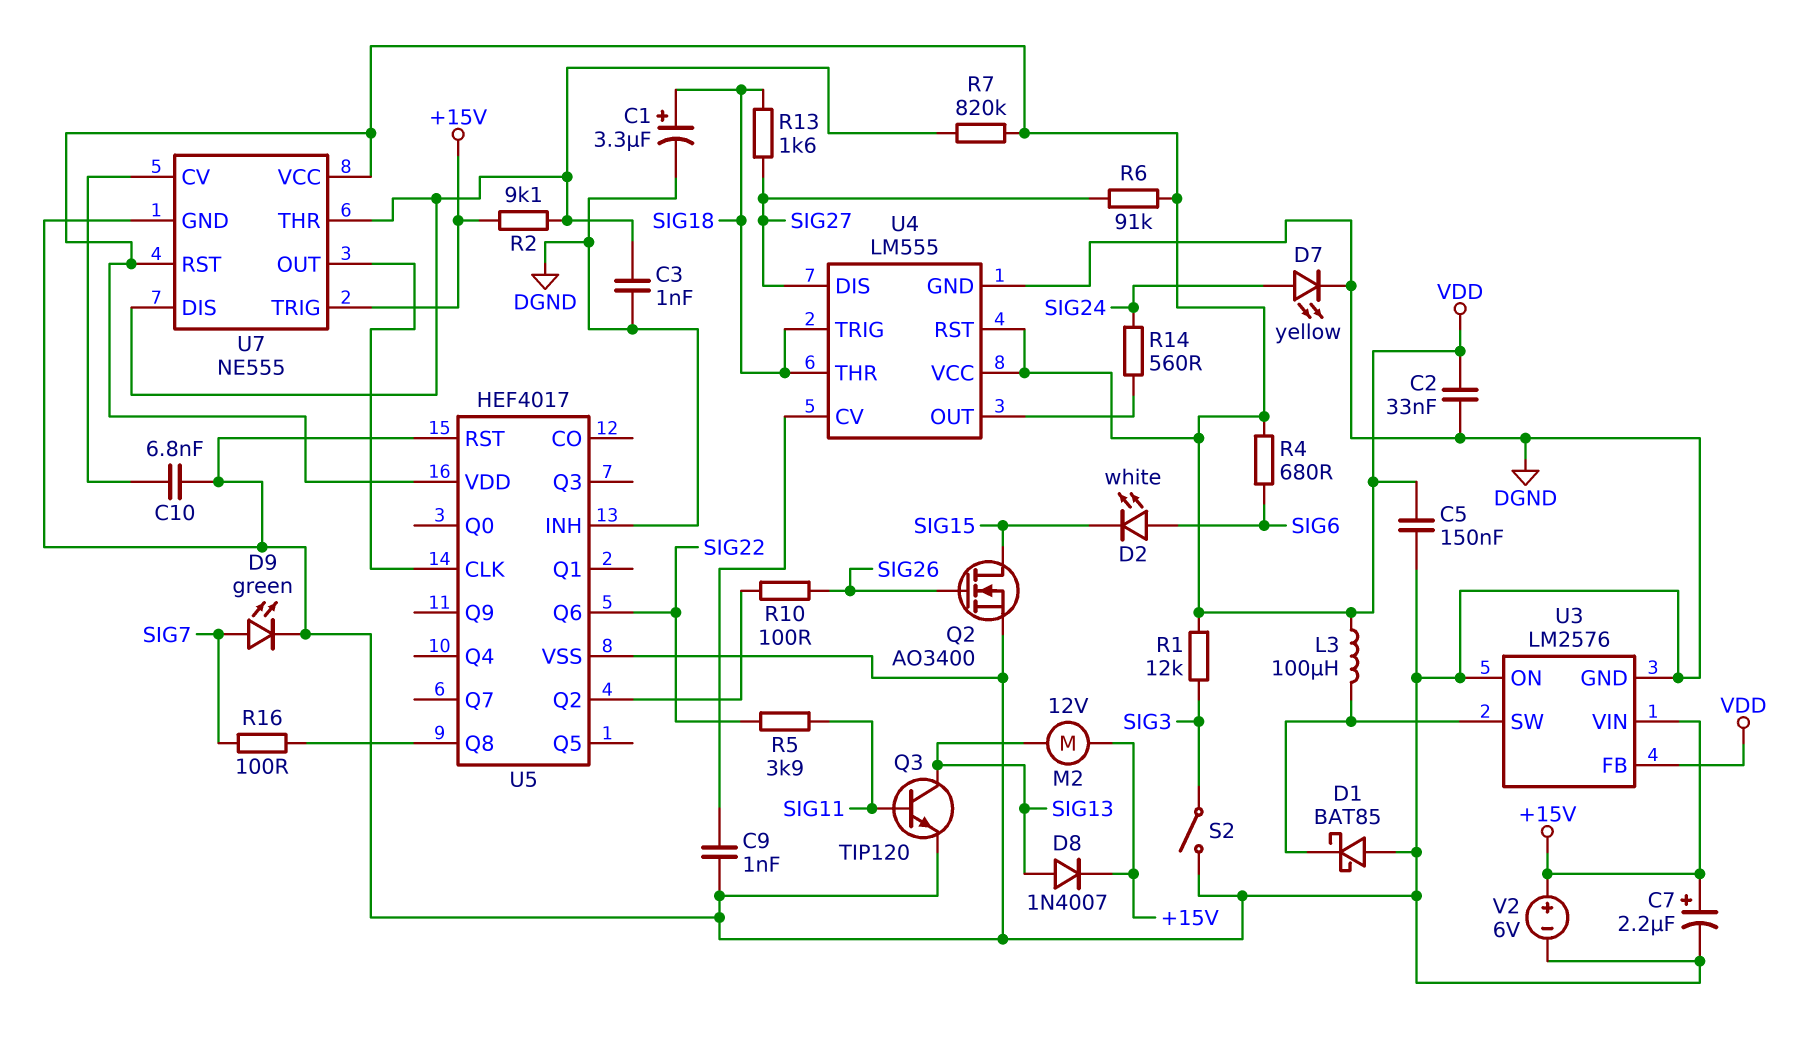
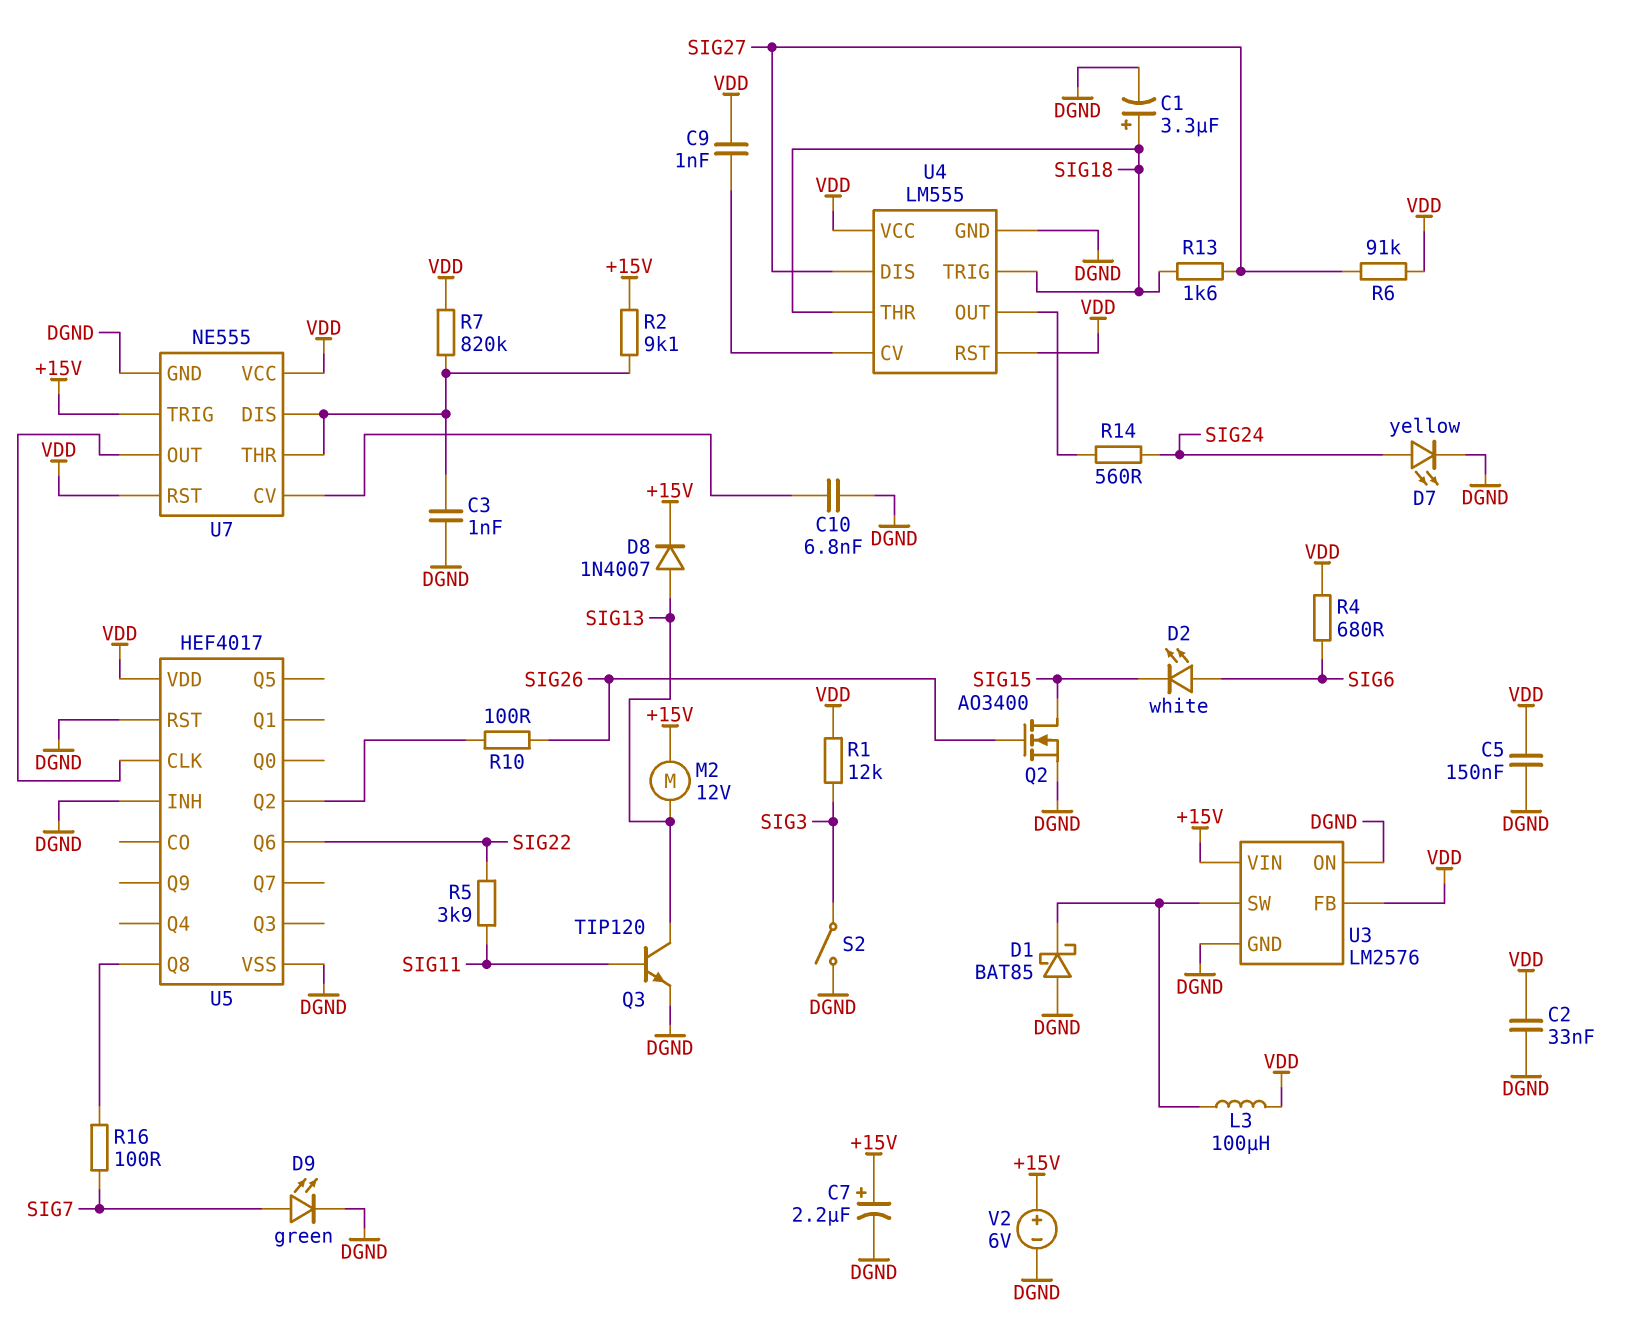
C9: 1nF (DGND, U4/CV) -> 1nF (U4/CV, VDD)

